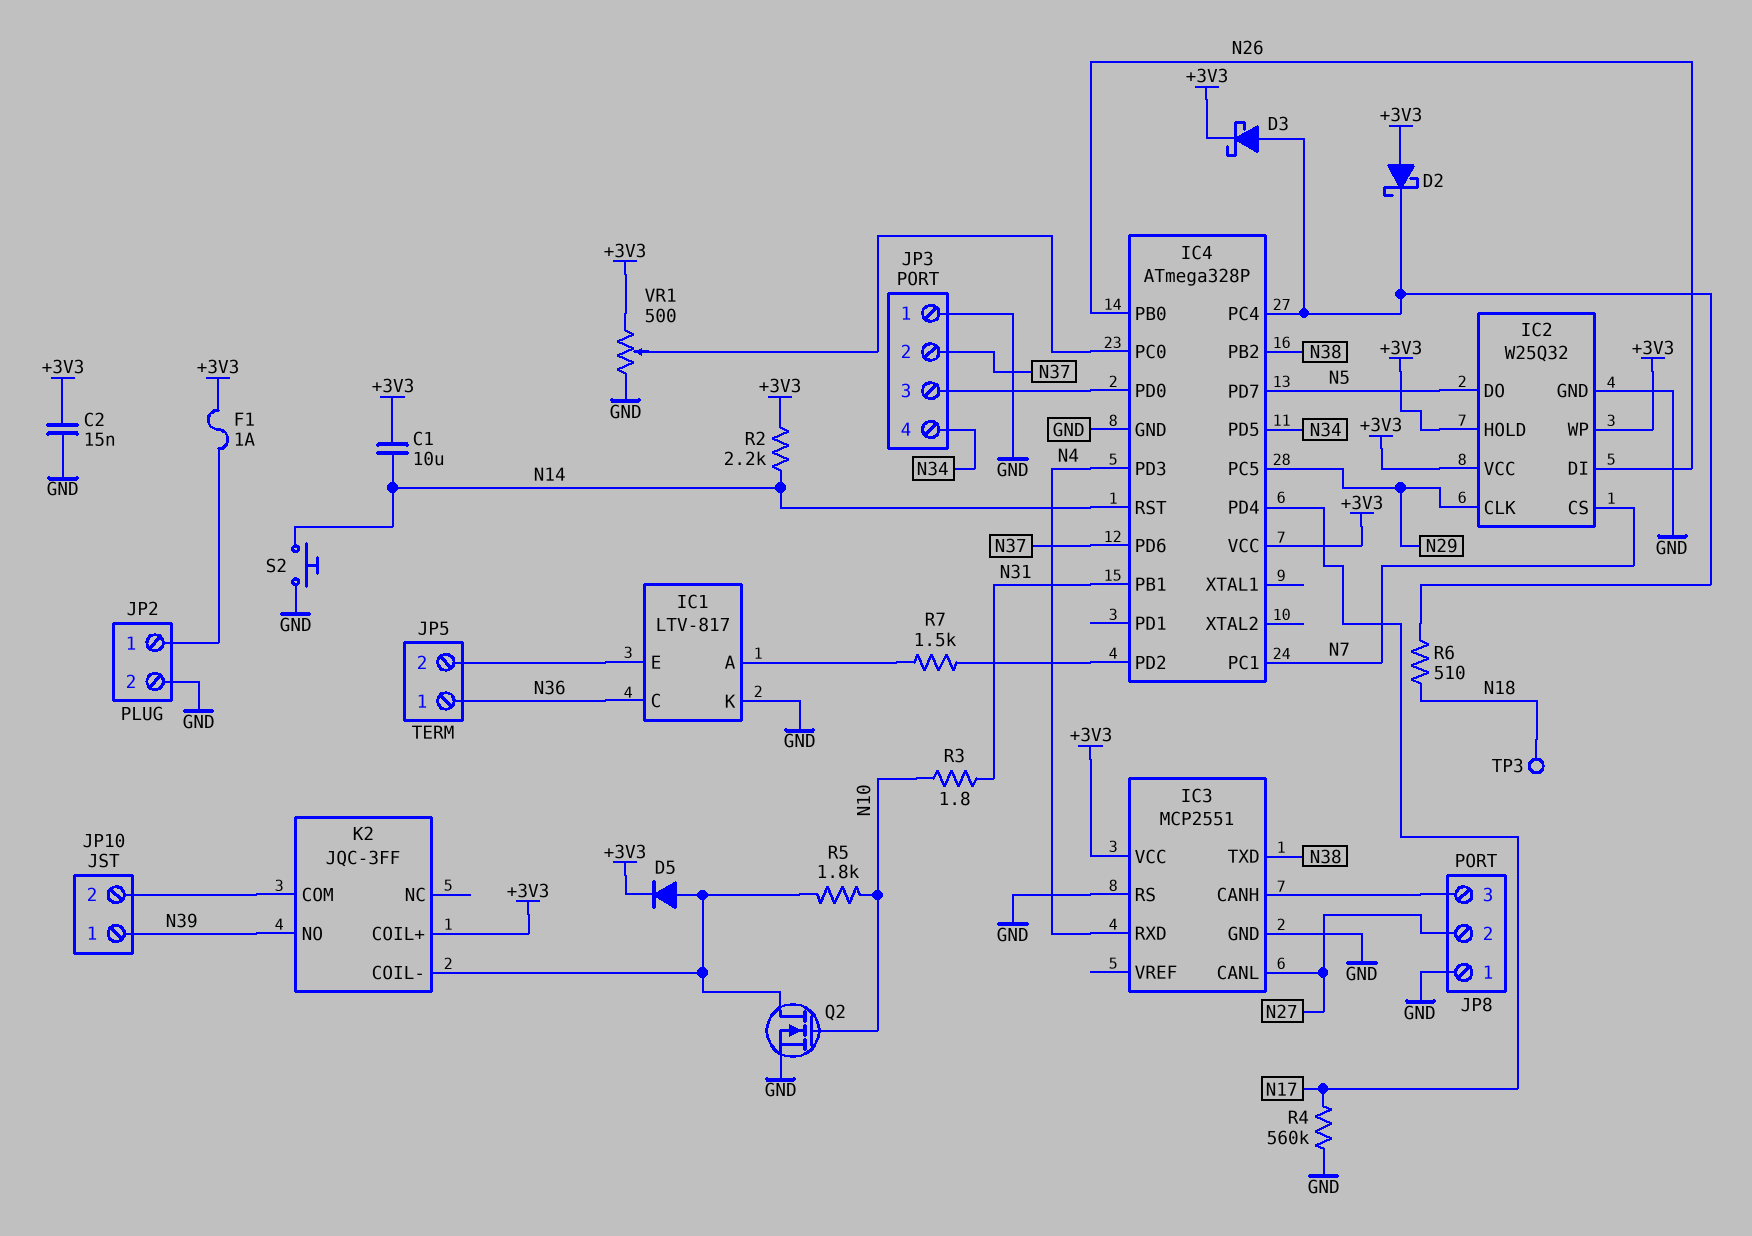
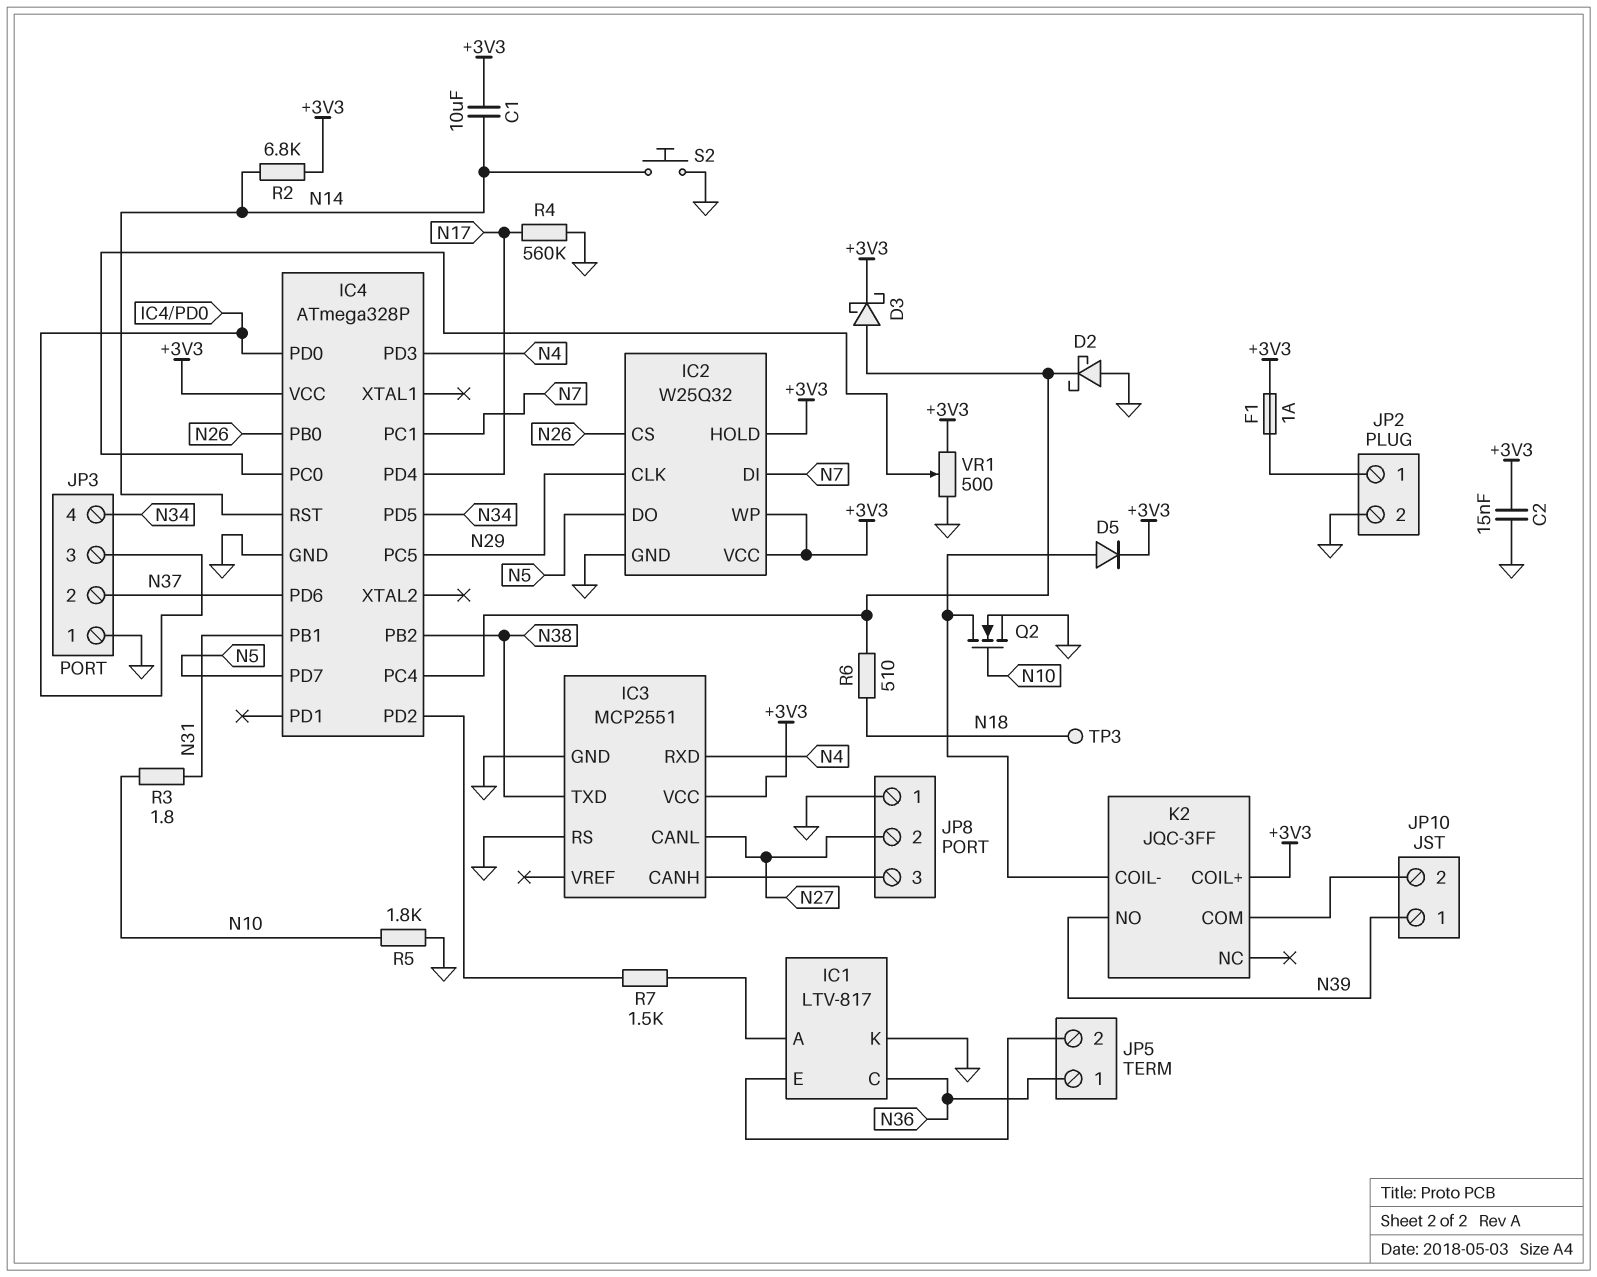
D2: schottky (A +3V3, K IC4/PC4) -> schottky (A GND, K IC4/PC4)
IC2 pin CS: N7 -> N26
IC2 pin DI: N26 -> N7
R2: 2.2k (+3V3, N14) -> 6.8k (+3V3, N14)
R5: 1.8k (K2/COIL-, N10) -> 1.8k (GND, N10)

